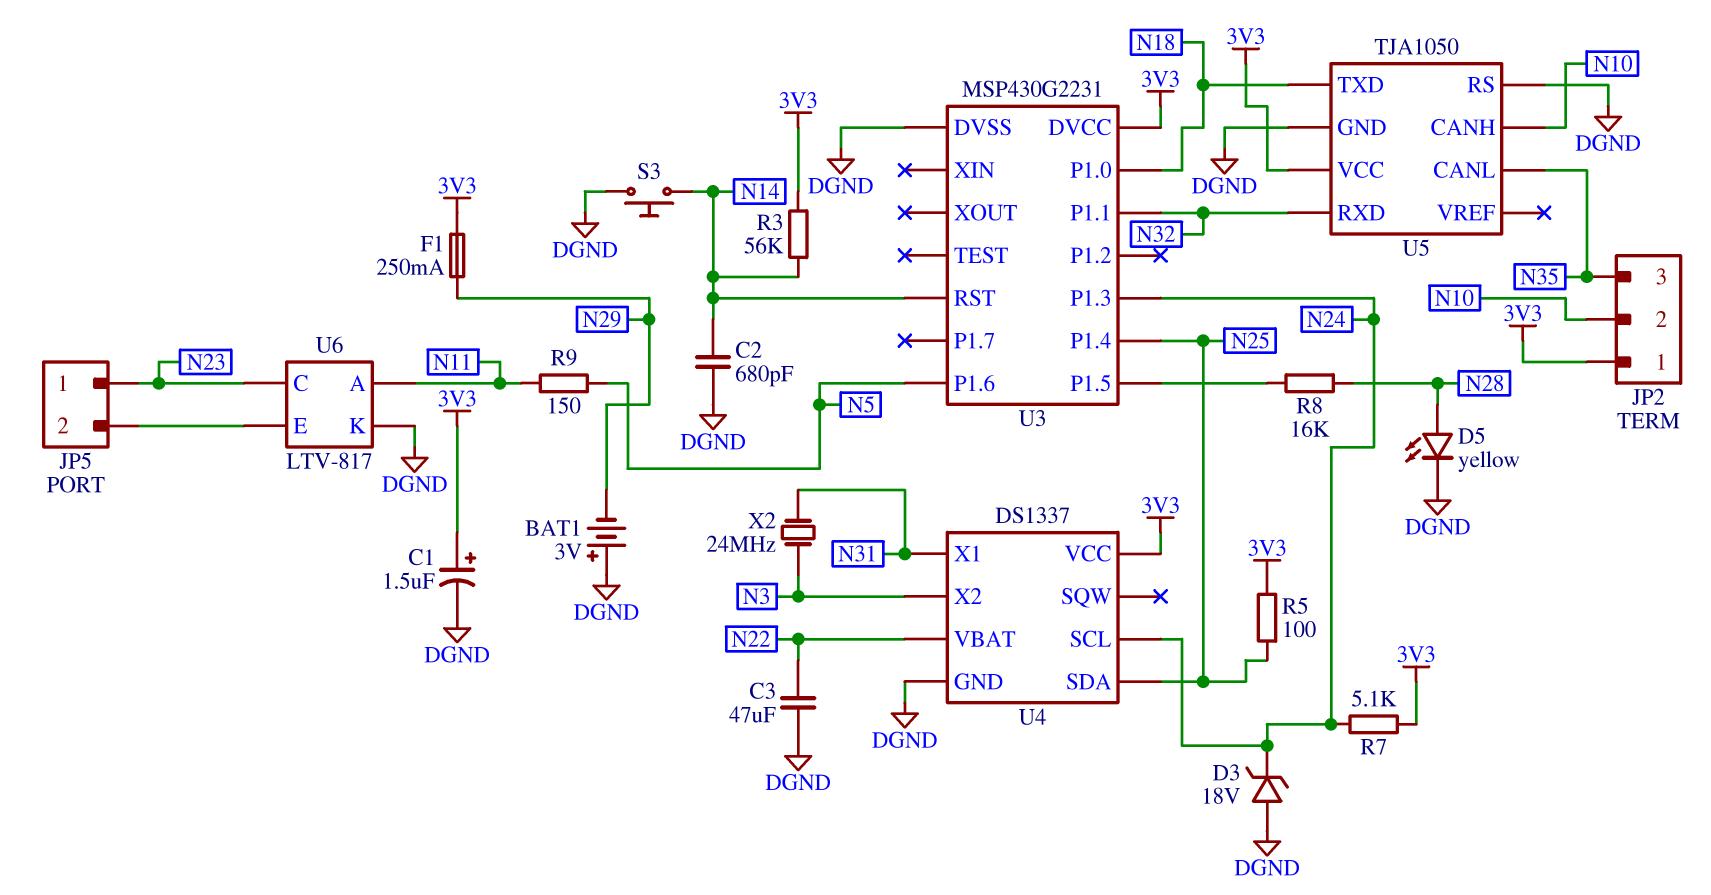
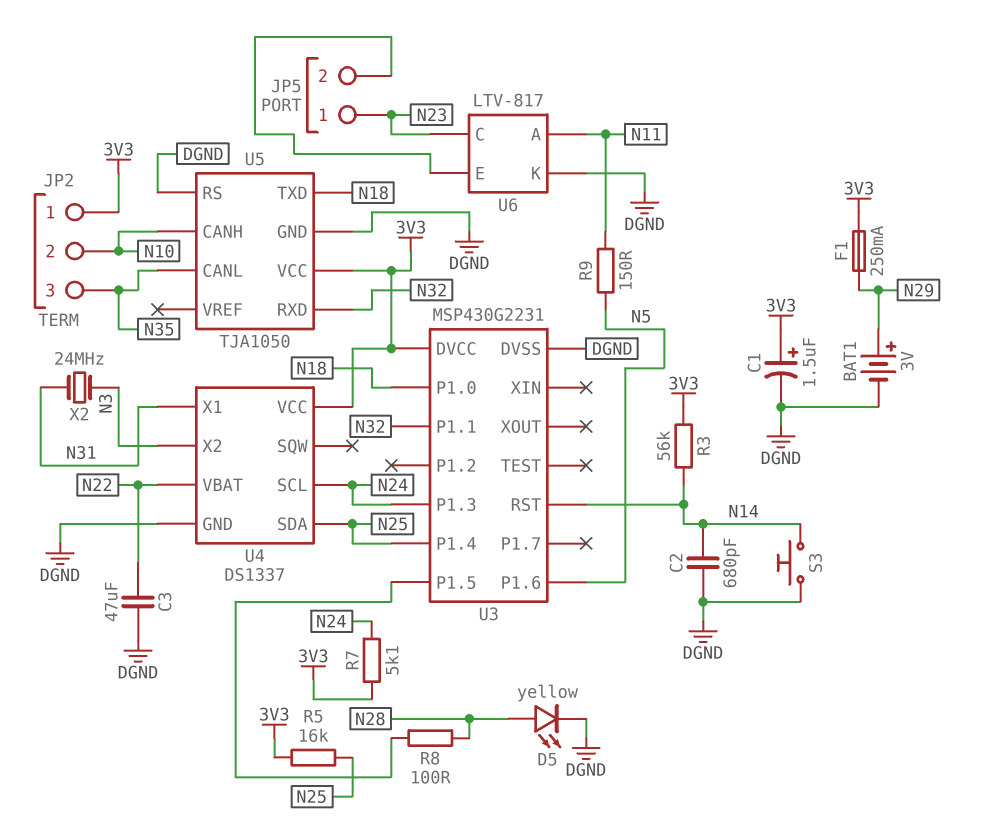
BAT1: 3V (plus DGND, minus N29) -> 3V (plus N29, minus DGND)
D3: zener 18V (A DGND, K N24) -> none
R5: 100 (3V3, N25) -> 16k (3V3, N25)
R8: 16k (N28, U3/P1.5) -> 100 (N28, U3/P1.5)

